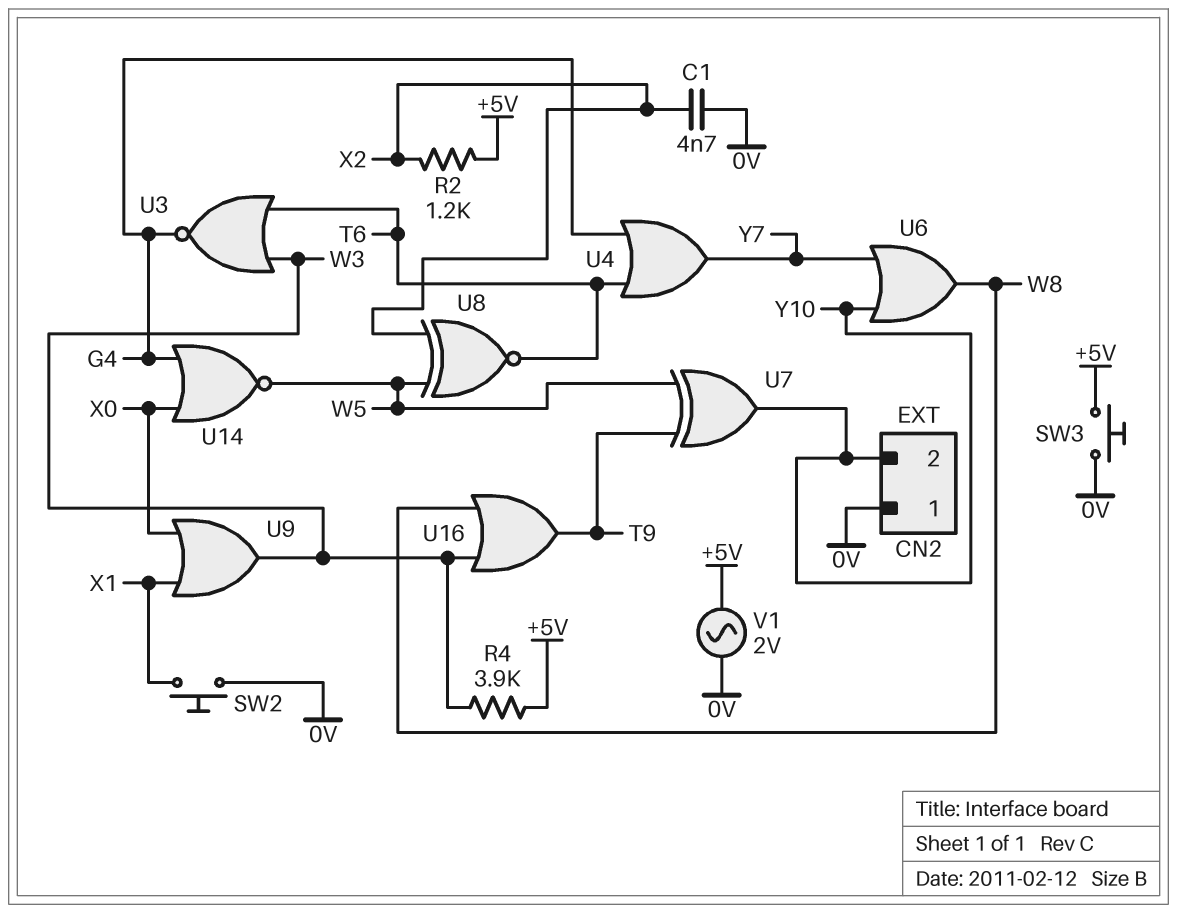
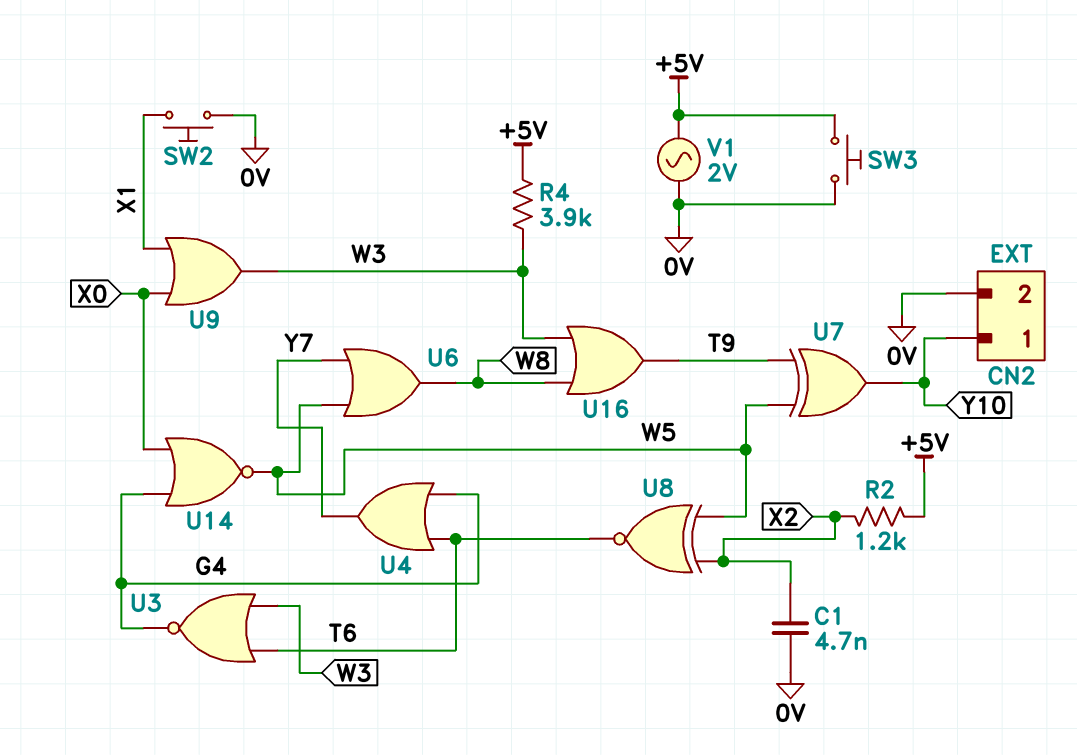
CN2 pin 1: 0V -> Y10
CN2 pin 2: Y10 -> 0V
U6: OR (in Y7, in Y10, out W8) -> OR (in W5, in Y7, out W8)

